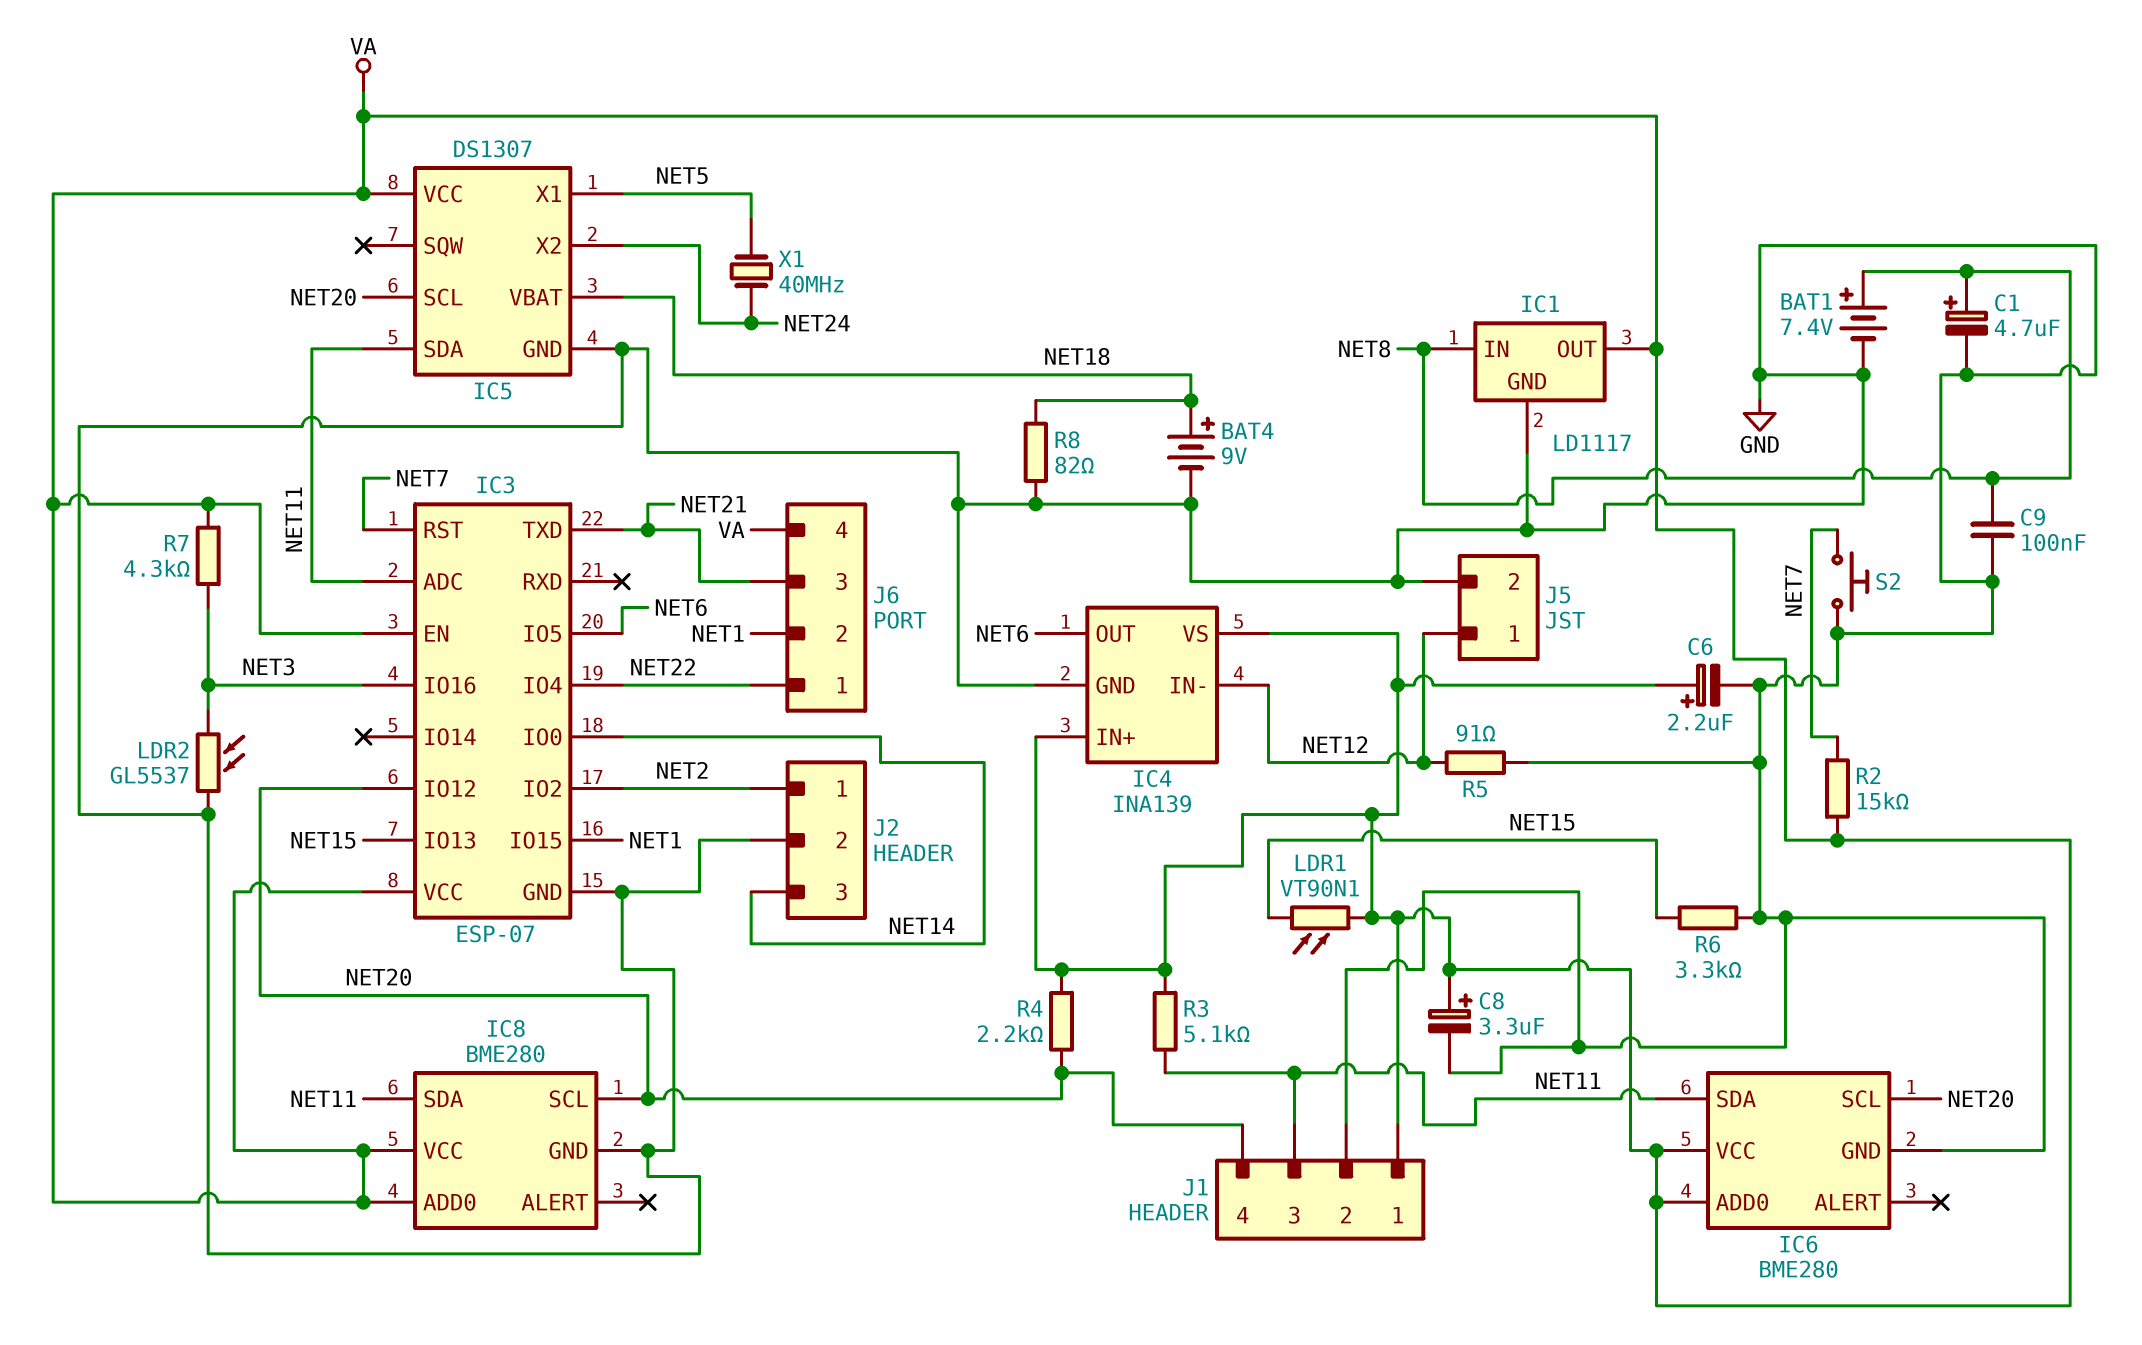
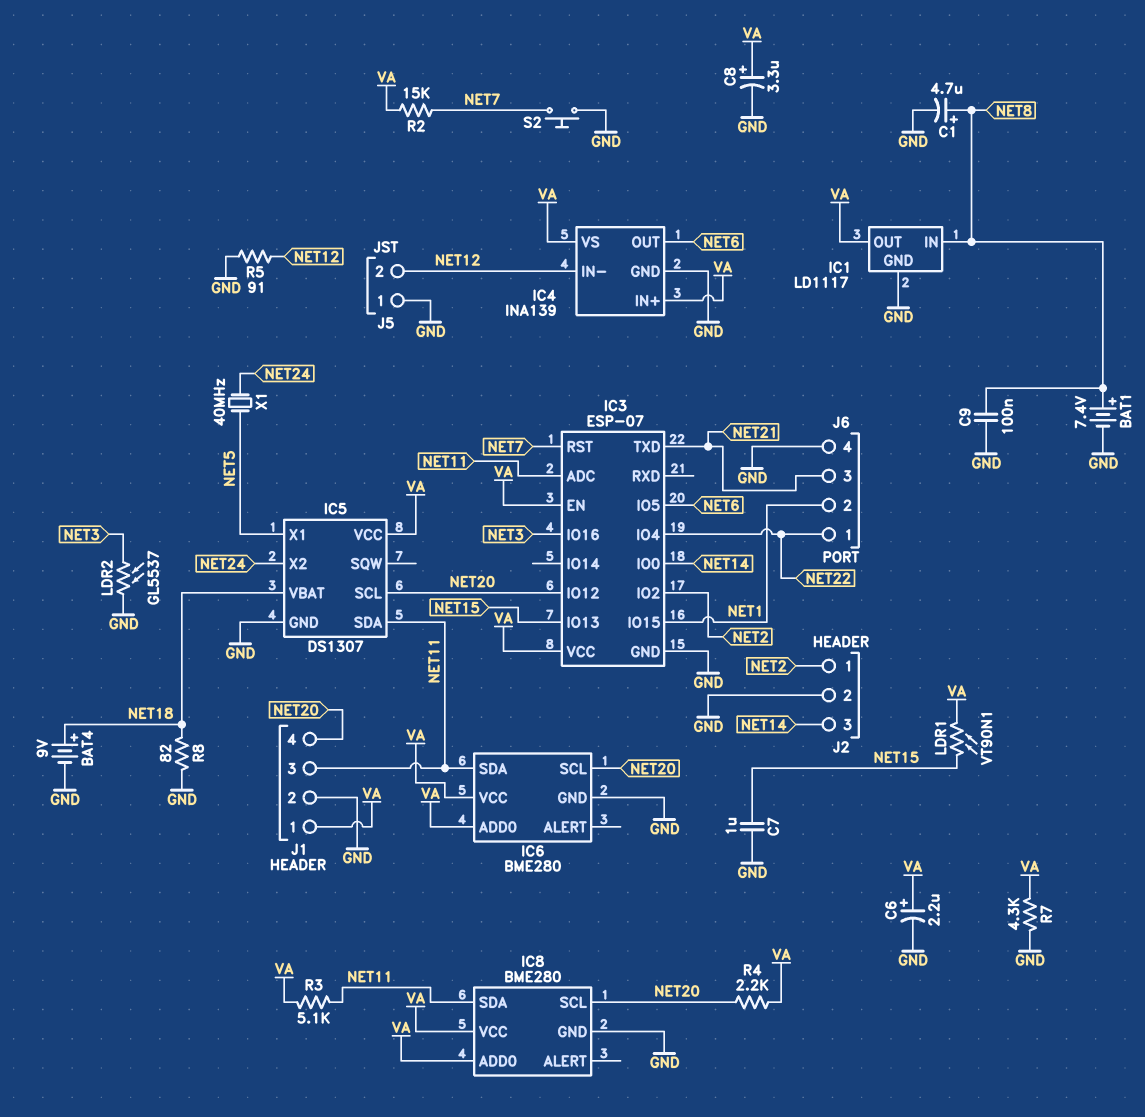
C7: none -> 1uF (GND, NET15)
J5 pin 1: NET12 -> GND
J5 pin 2: GND -> NET12
J6 pin 4: VA -> GND
R6: 3.3k (GND, NET15) -> none
R7: 4.3k (NET3, VA) -> 4.3k (GND, VA)

